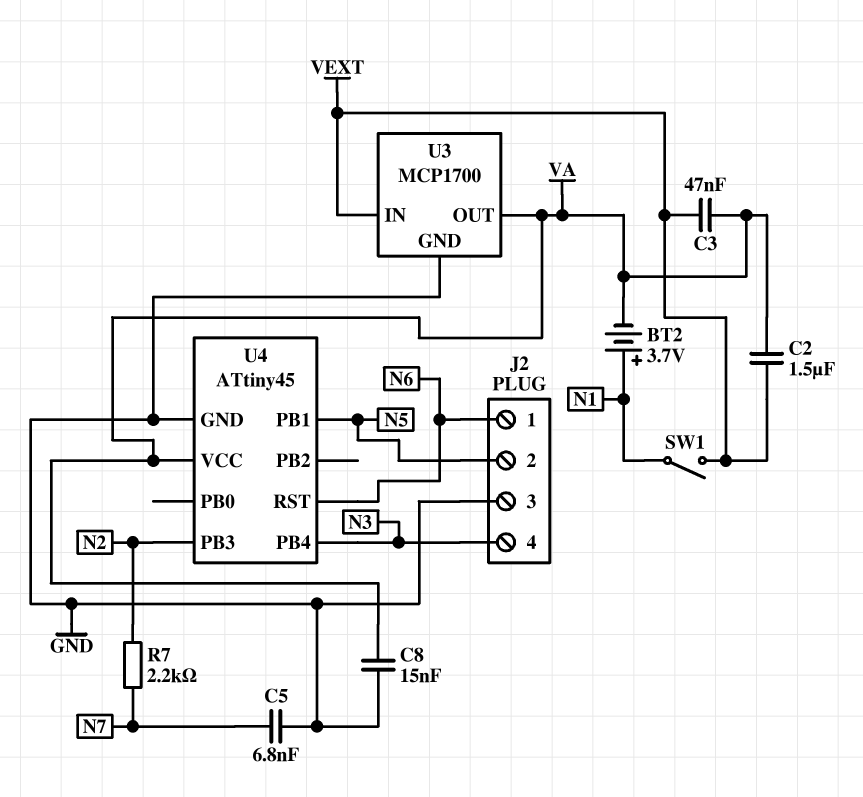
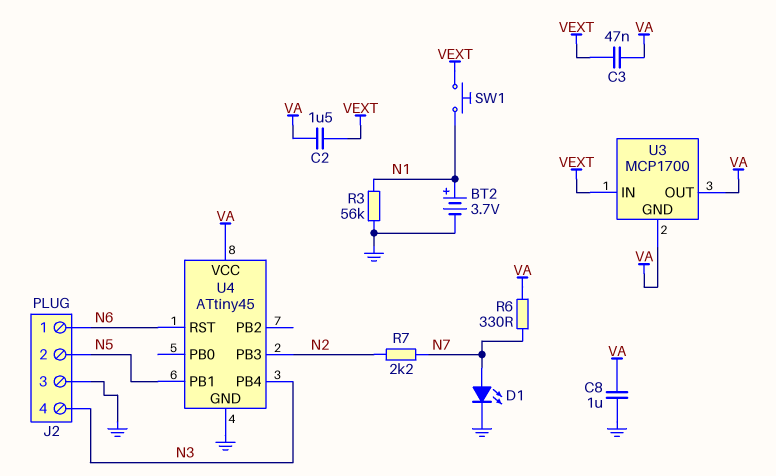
BT2: 3.7V (plus N1, minus VA) -> 3.7V (plus N1, minus GND)
C5: 6.8nF (GND, N7) -> none
C8: 15nF (GND, VA) -> 1uF (GND, VA)
D1: none -> LED (A N7, K GND)
R3: none -> 56k (GND, N1)
R6: none -> 330 (N7, VA)
SW1: switch (N1, VEXT) -> button (N1, VEXT)
U3 pin GND: GND -> VA

